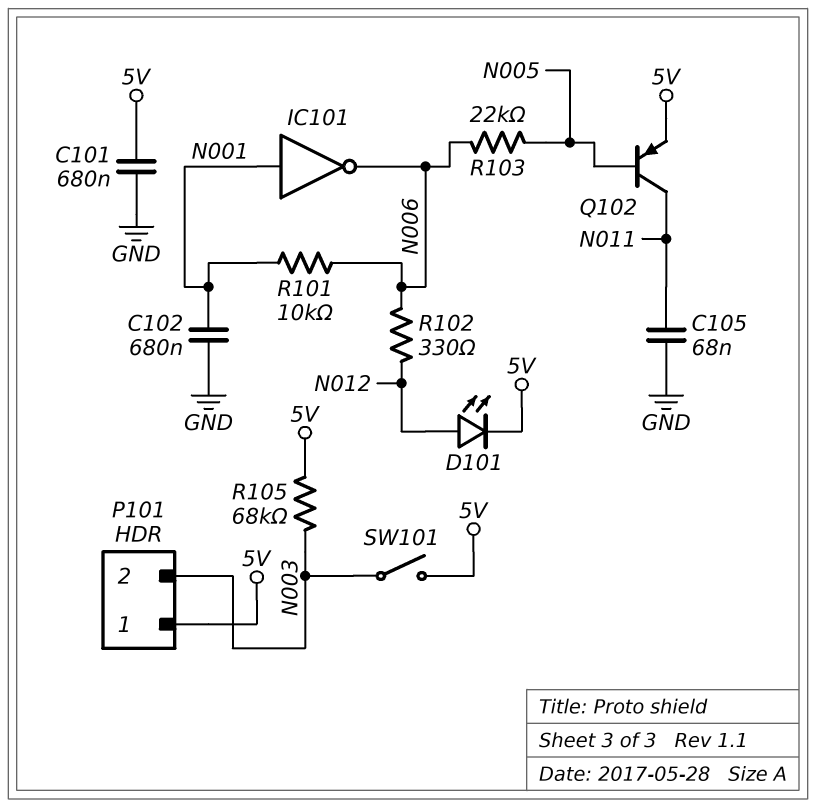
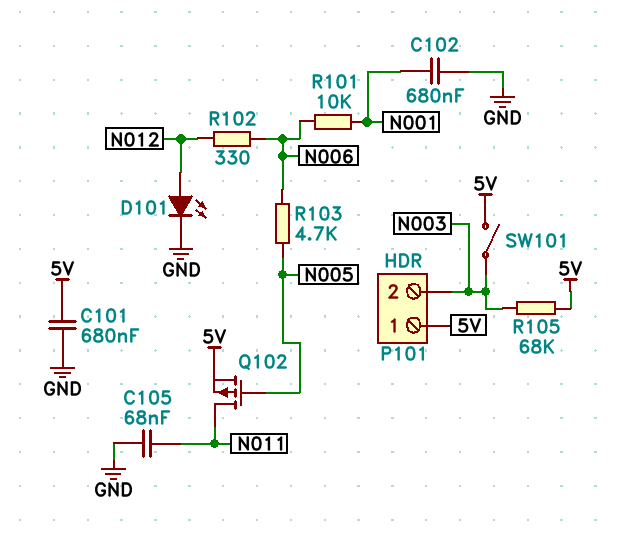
D101: LED (A N012, K 5V) -> LED (A N012, K GND)
IC101: NOT (in N001, out N006) -> none
Q102: PNP (B N005, C N011, E 5V) -> PMOS (G N005, D N011, S 5V)
R103: 22k (N005, N006) -> 4.7k (N005, N006)

